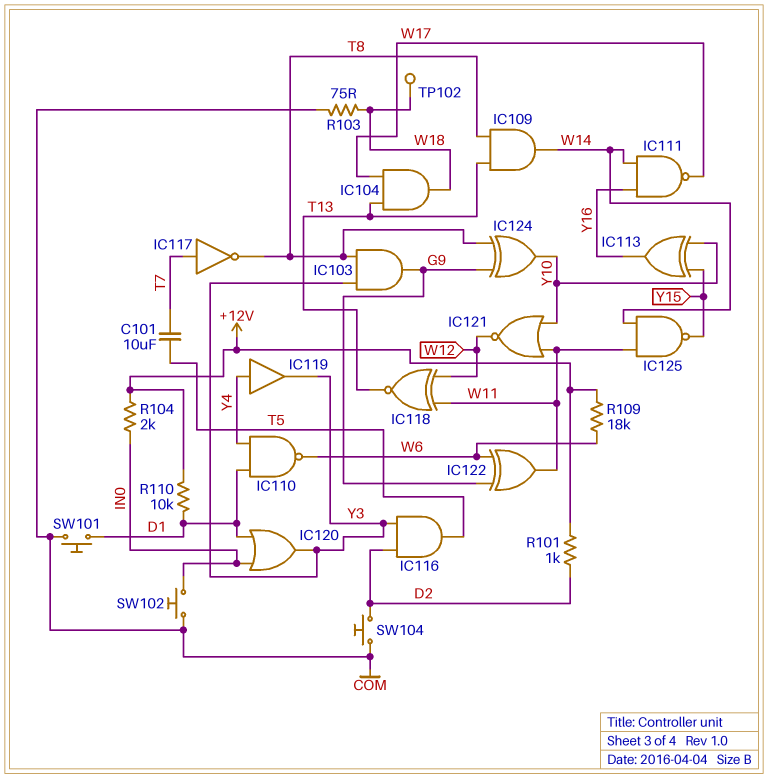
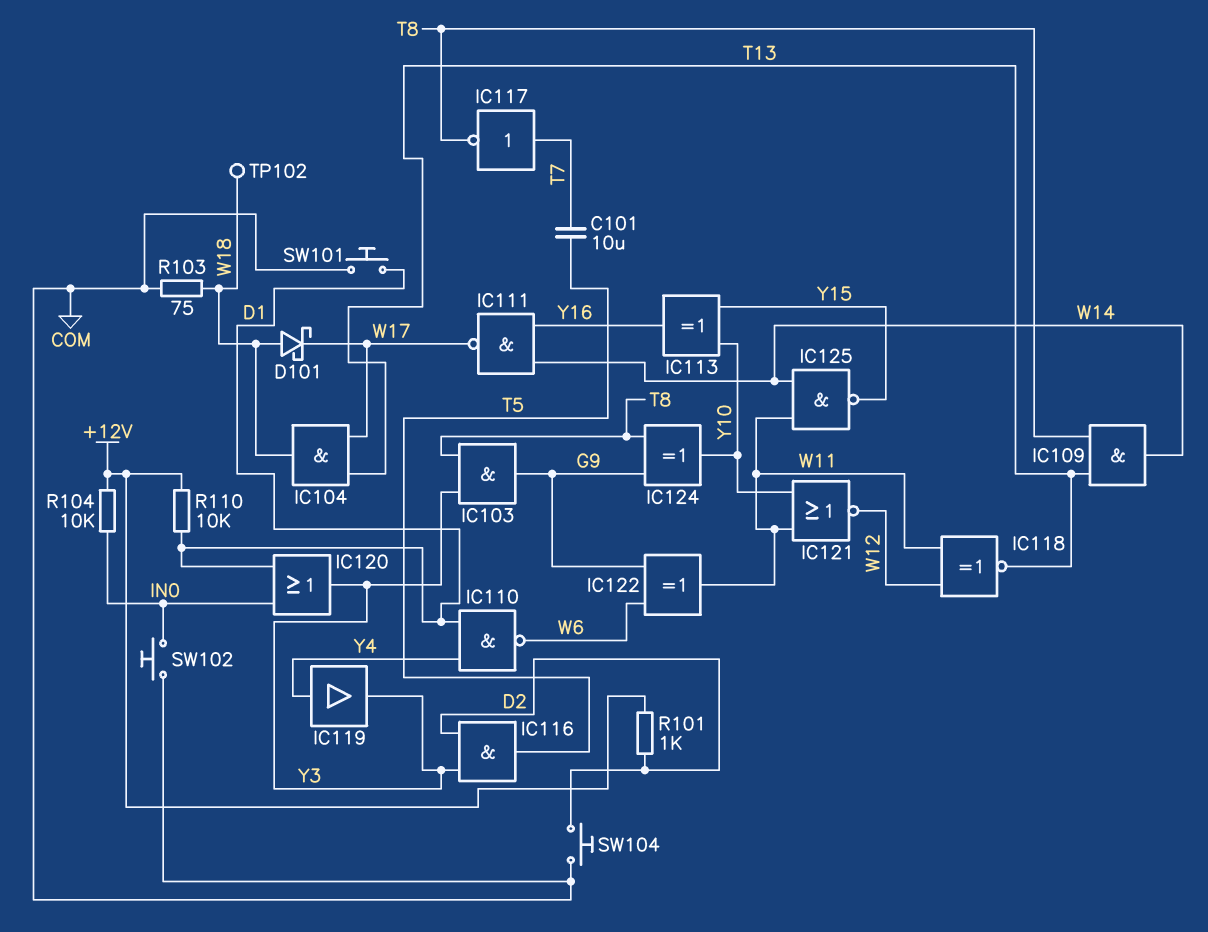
D101: none -> schottky (A W18, K W17)
R104: 2k (+12V, IN0) -> 10k (+12V, IN0)
R109: 18k (+12V, W6) -> none

